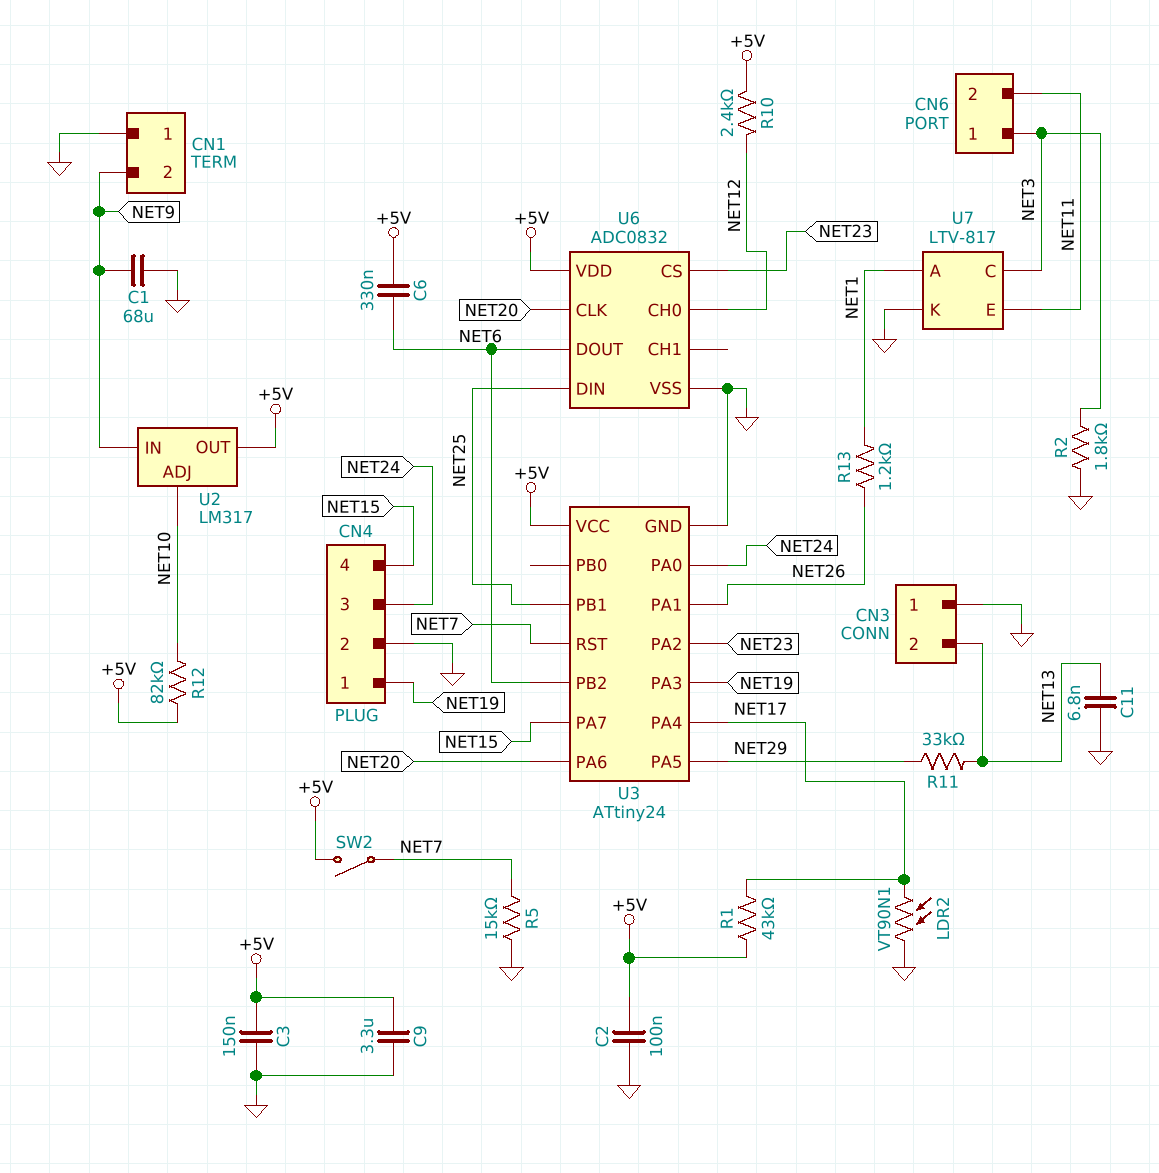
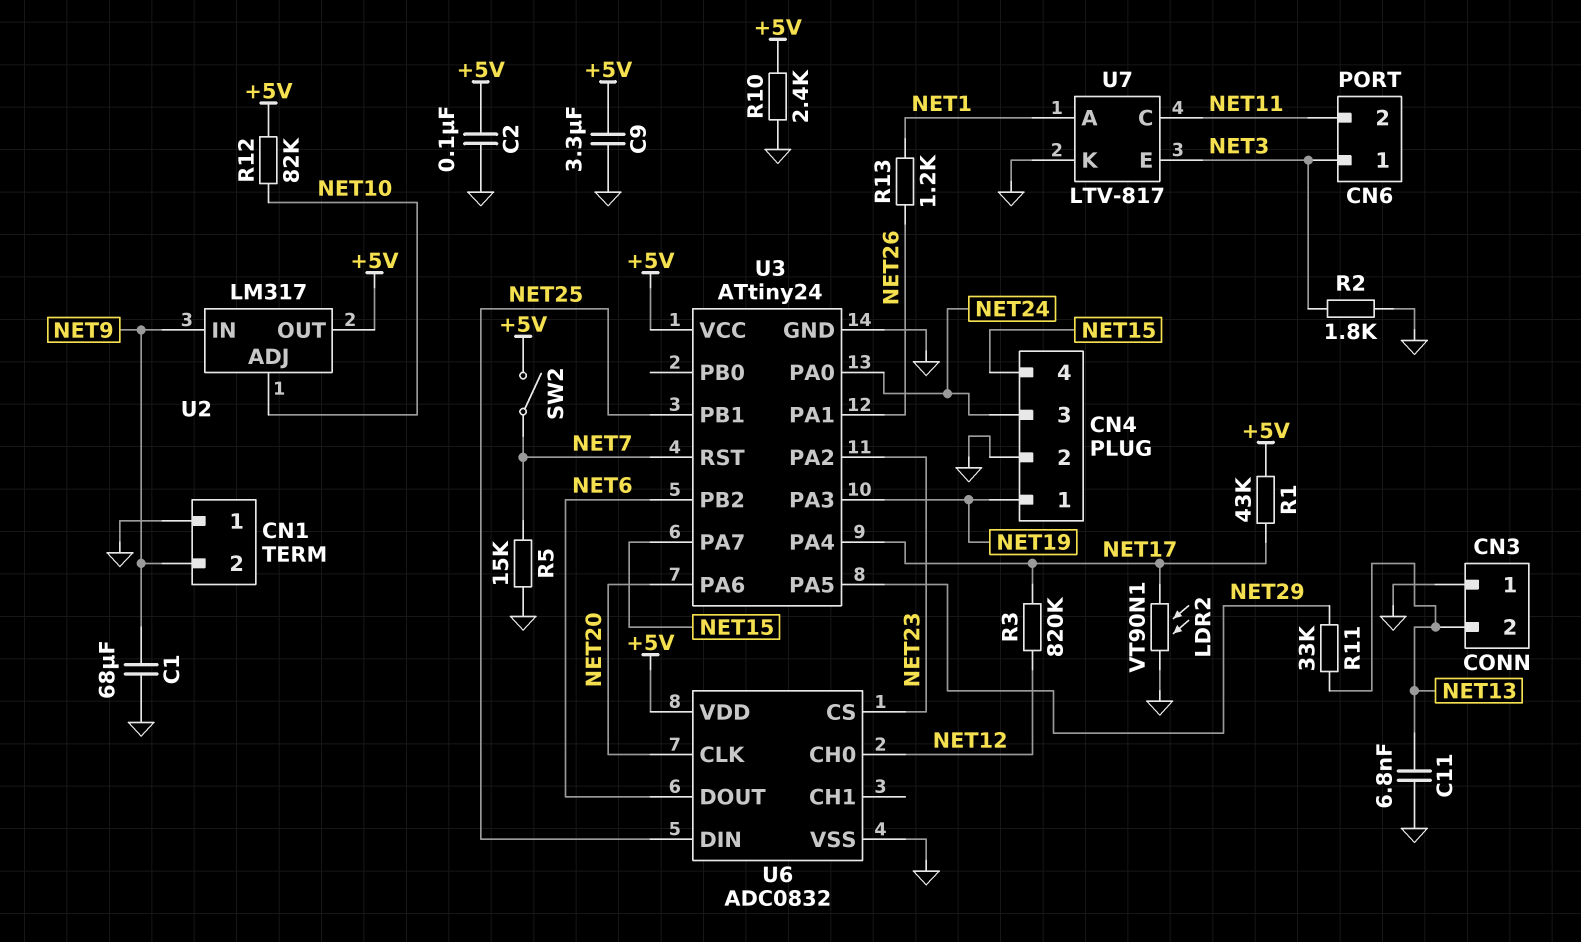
C3: 150nF (+5V, GND) -> none
C6: 330nF (+5V, NET6) -> none
R3: none -> 820k (NET12, NET17)
R10: 2.4k (+5V, NET12) -> 2.4k (+5V, GND)
U7 pin C: NET3 -> NET11
U7 pin E: NET11 -> NET3

